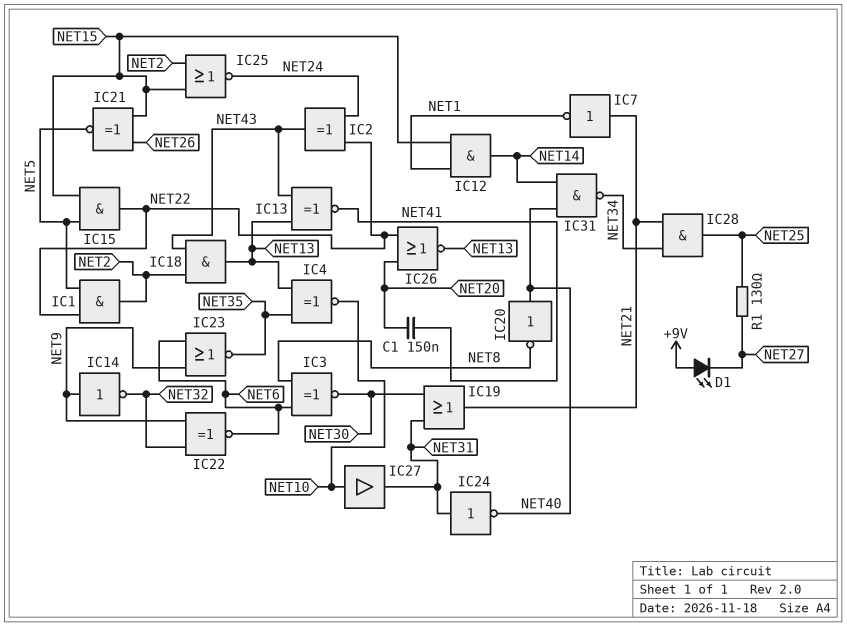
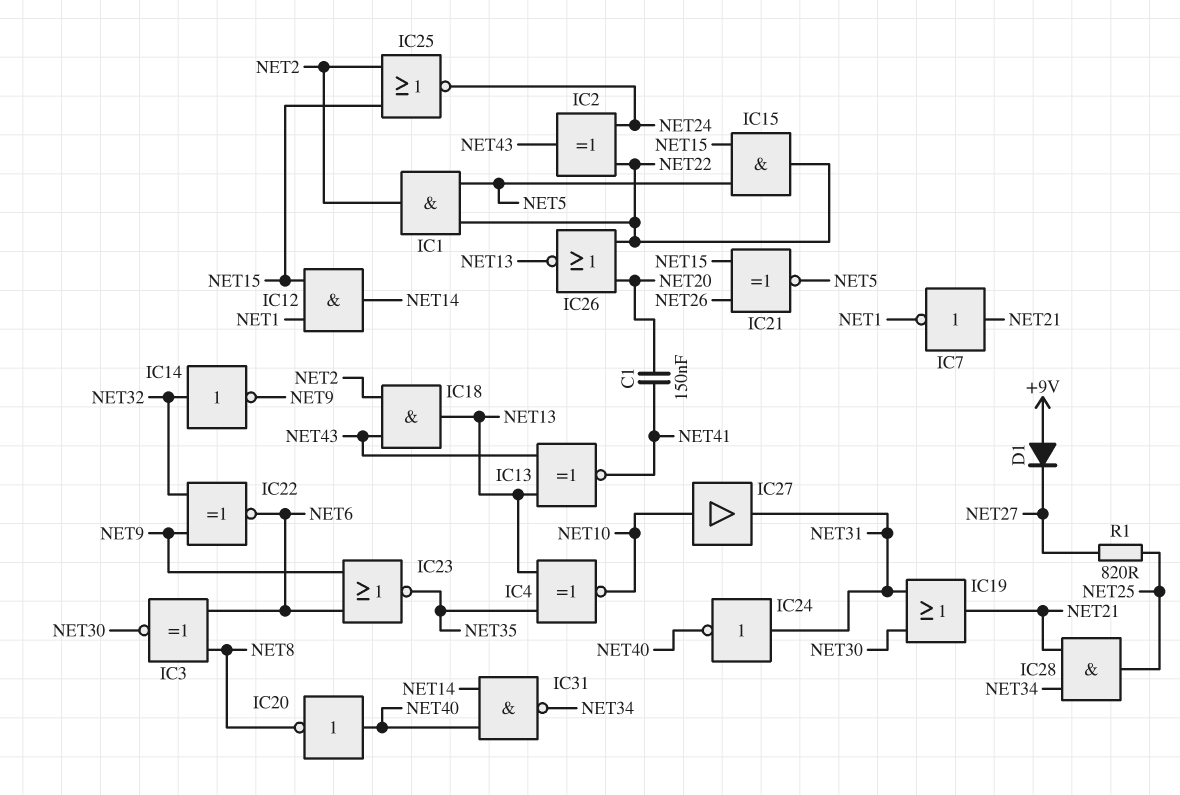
D1: LED (A +9V, K NET27) -> diode (A +9V, K NET27)
IC14: NOT (in NET9, out NET32) -> NOT (in NET32, out NET9)
R1: 130 (NET25, NET27) -> 820 (NET25, NET27)

